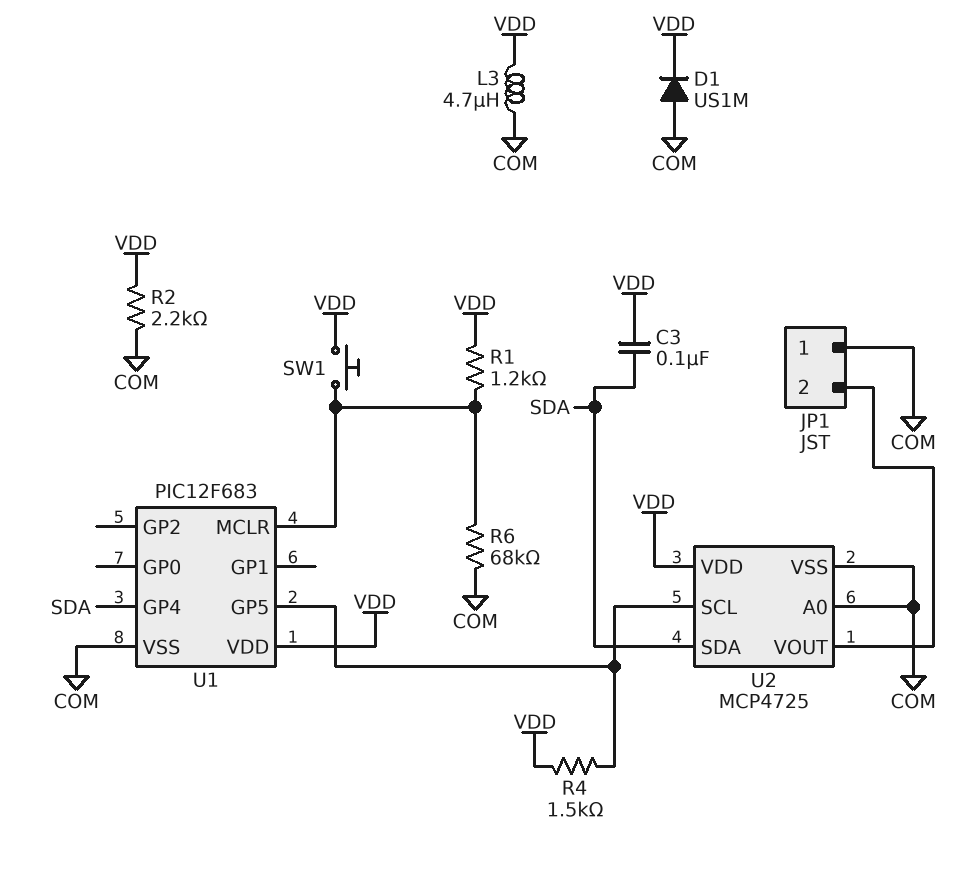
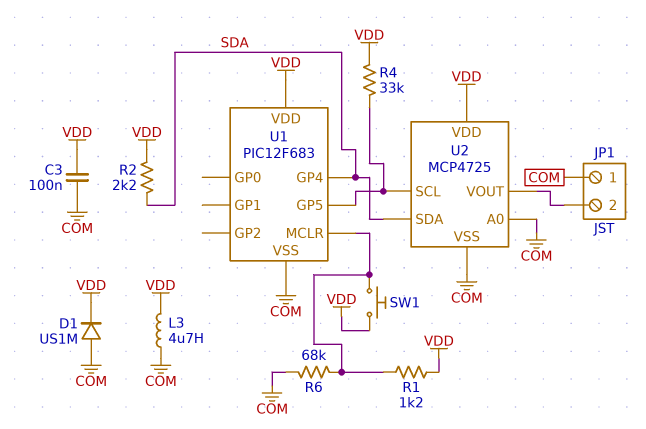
C3: 100nF (SDA, VDD) -> 100nF (COM, VDD)
R2: 2.2k (COM, VDD) -> 2.2k (SDA, VDD)
R4: 1.5k (U1/GP5, VDD) -> 33k (U1/GP5, VDD)

